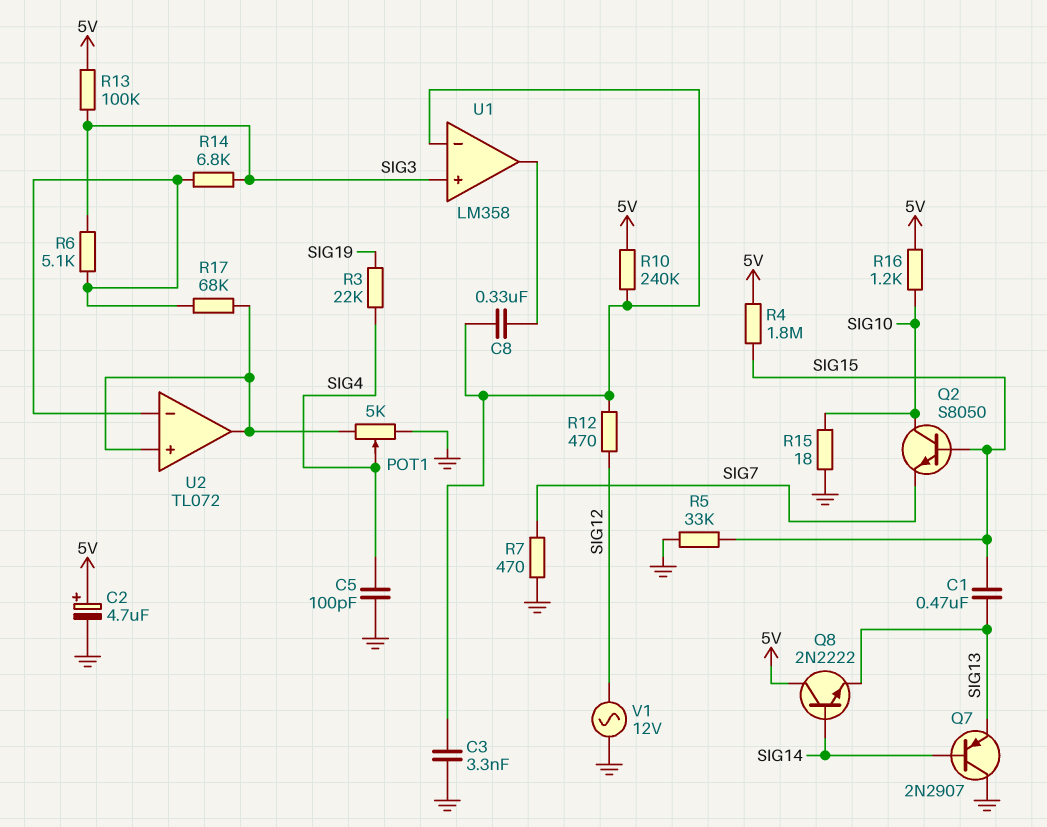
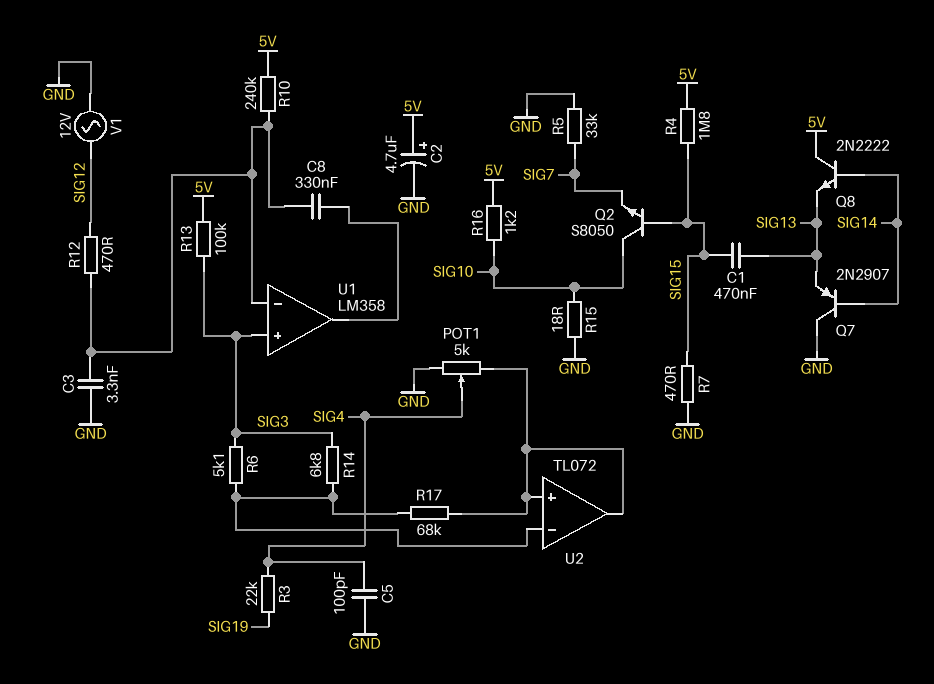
R5: 33k (GND, SIG15) -> 33k (GND, SIG7)
R7: 470 (GND, SIG7) -> 470 (GND, SIG15)

